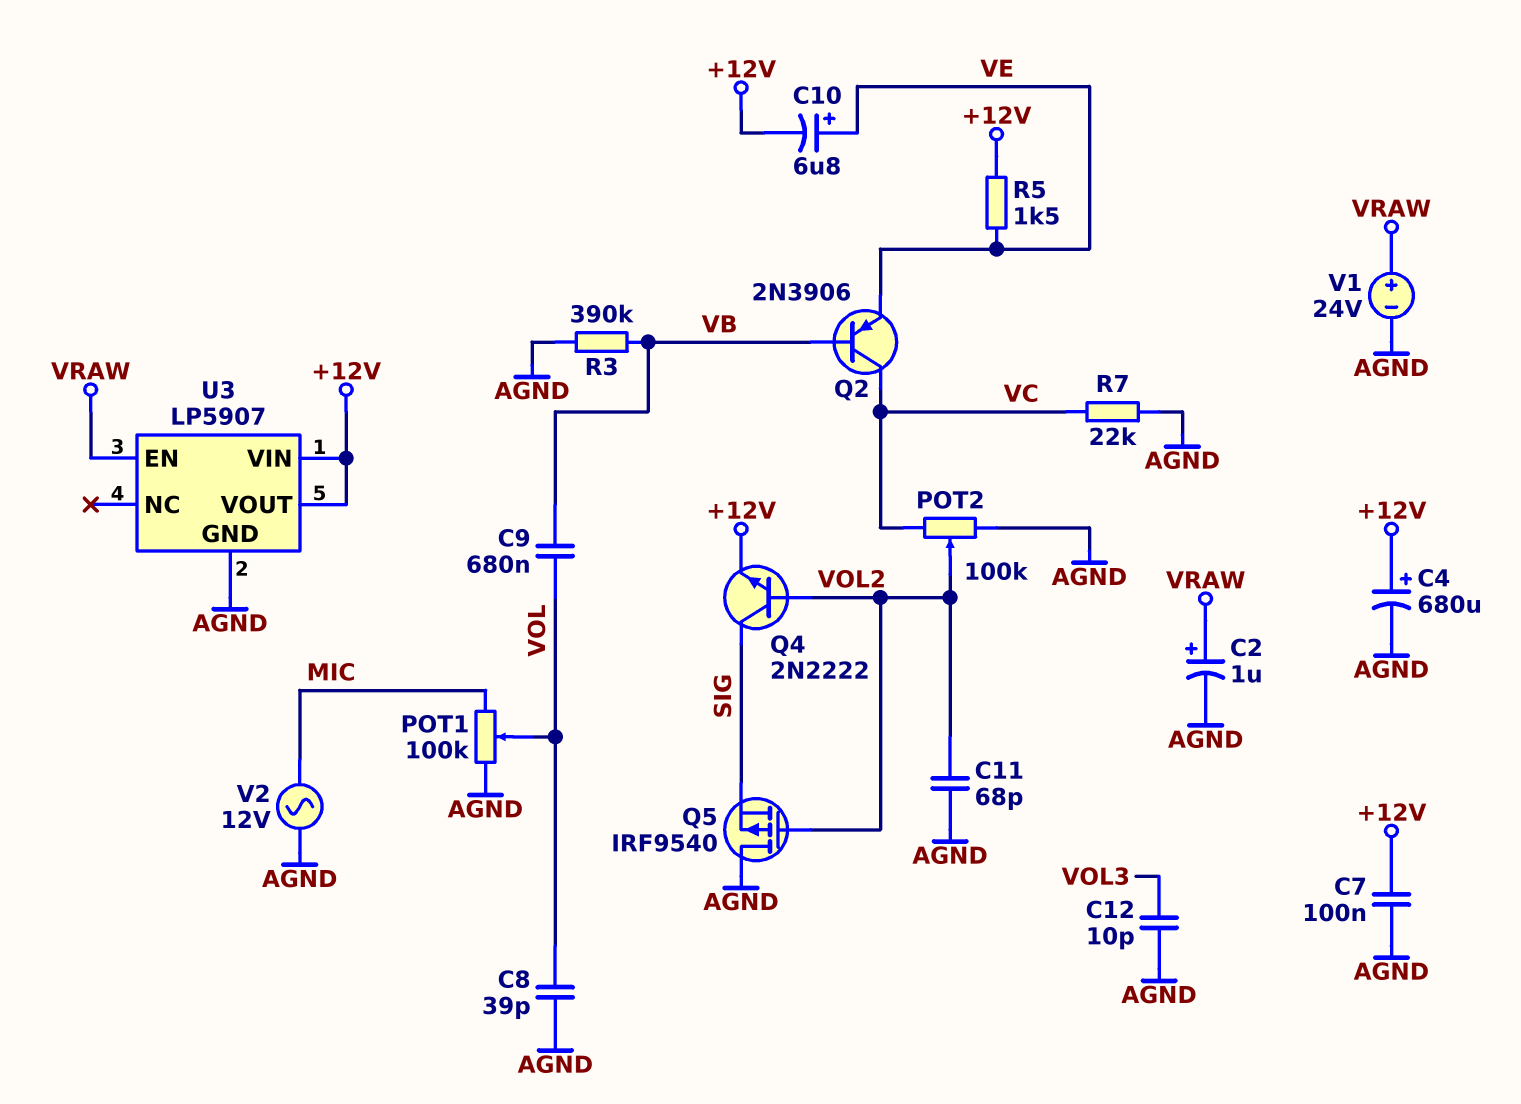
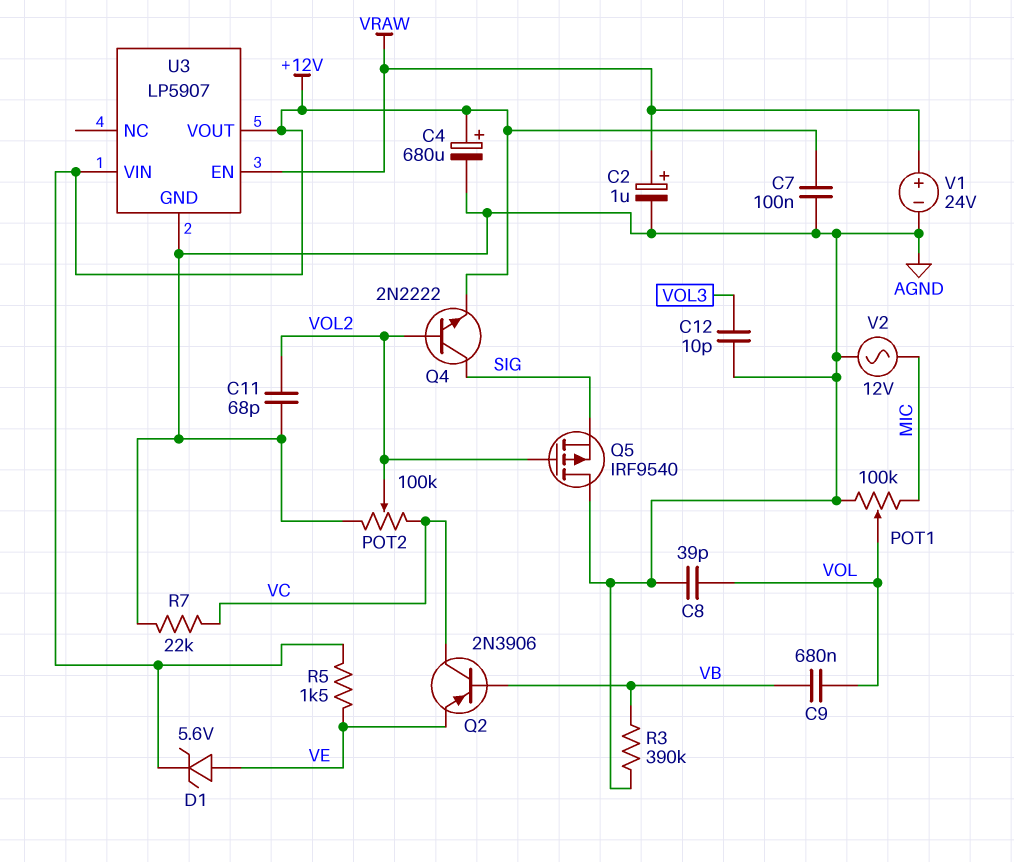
C10: 6.8uF (plus VE, minus +12V) -> none
D1: none -> zener 5.6V (A VE, K +12V)

